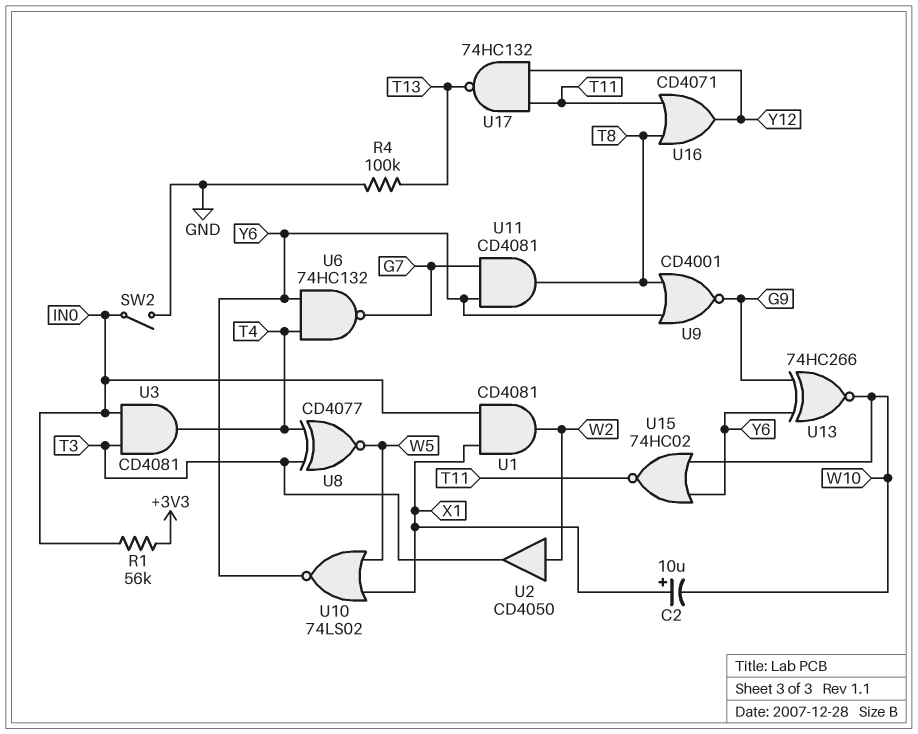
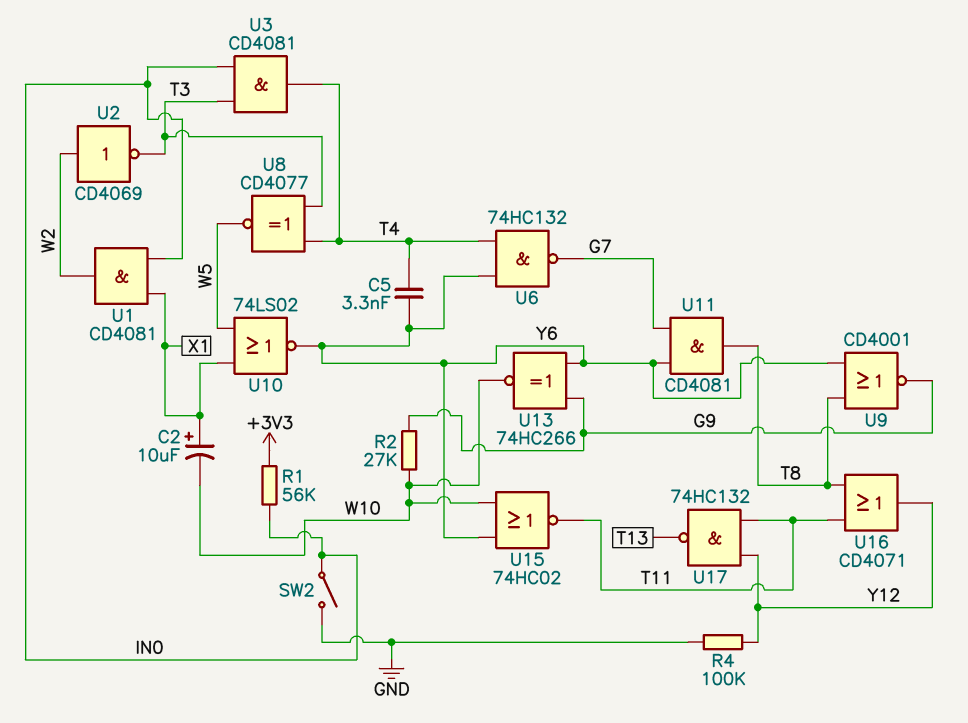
C5: none -> 3.3nF (T4, Y6)
R2: none -> 27k (G9, W10)
R4: 100k (GND, T13) -> 100k (GND, Y12)
U2: buffer CD4050 (in W2, out T3) -> NOT CD4069 (in W2, out T3)

